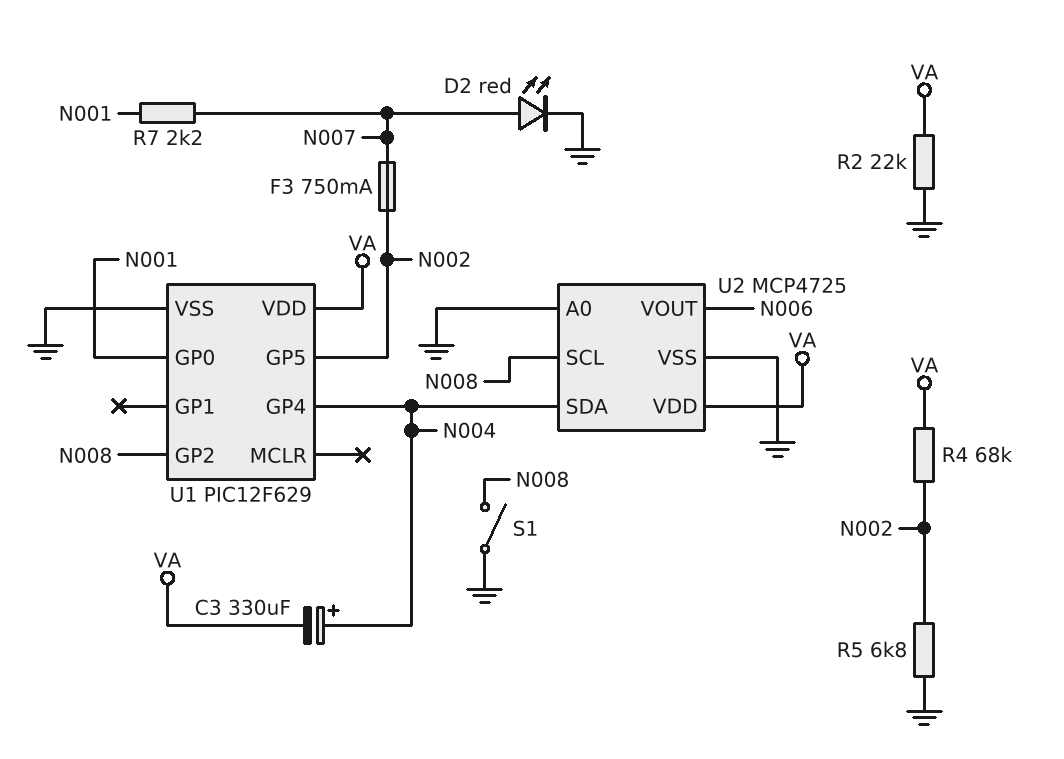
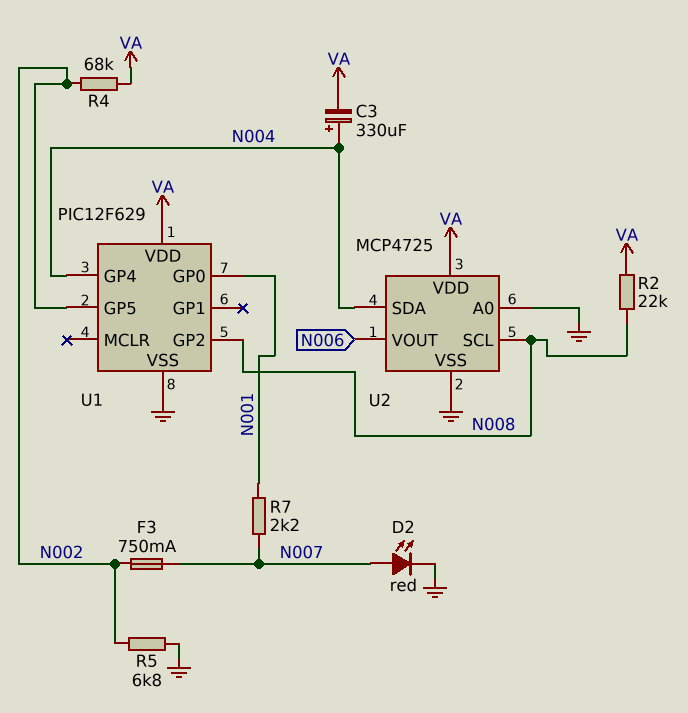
R2: 22k (GND, VA) -> 22k (N008, VA)
S1: switch (GND, N008) -> none

